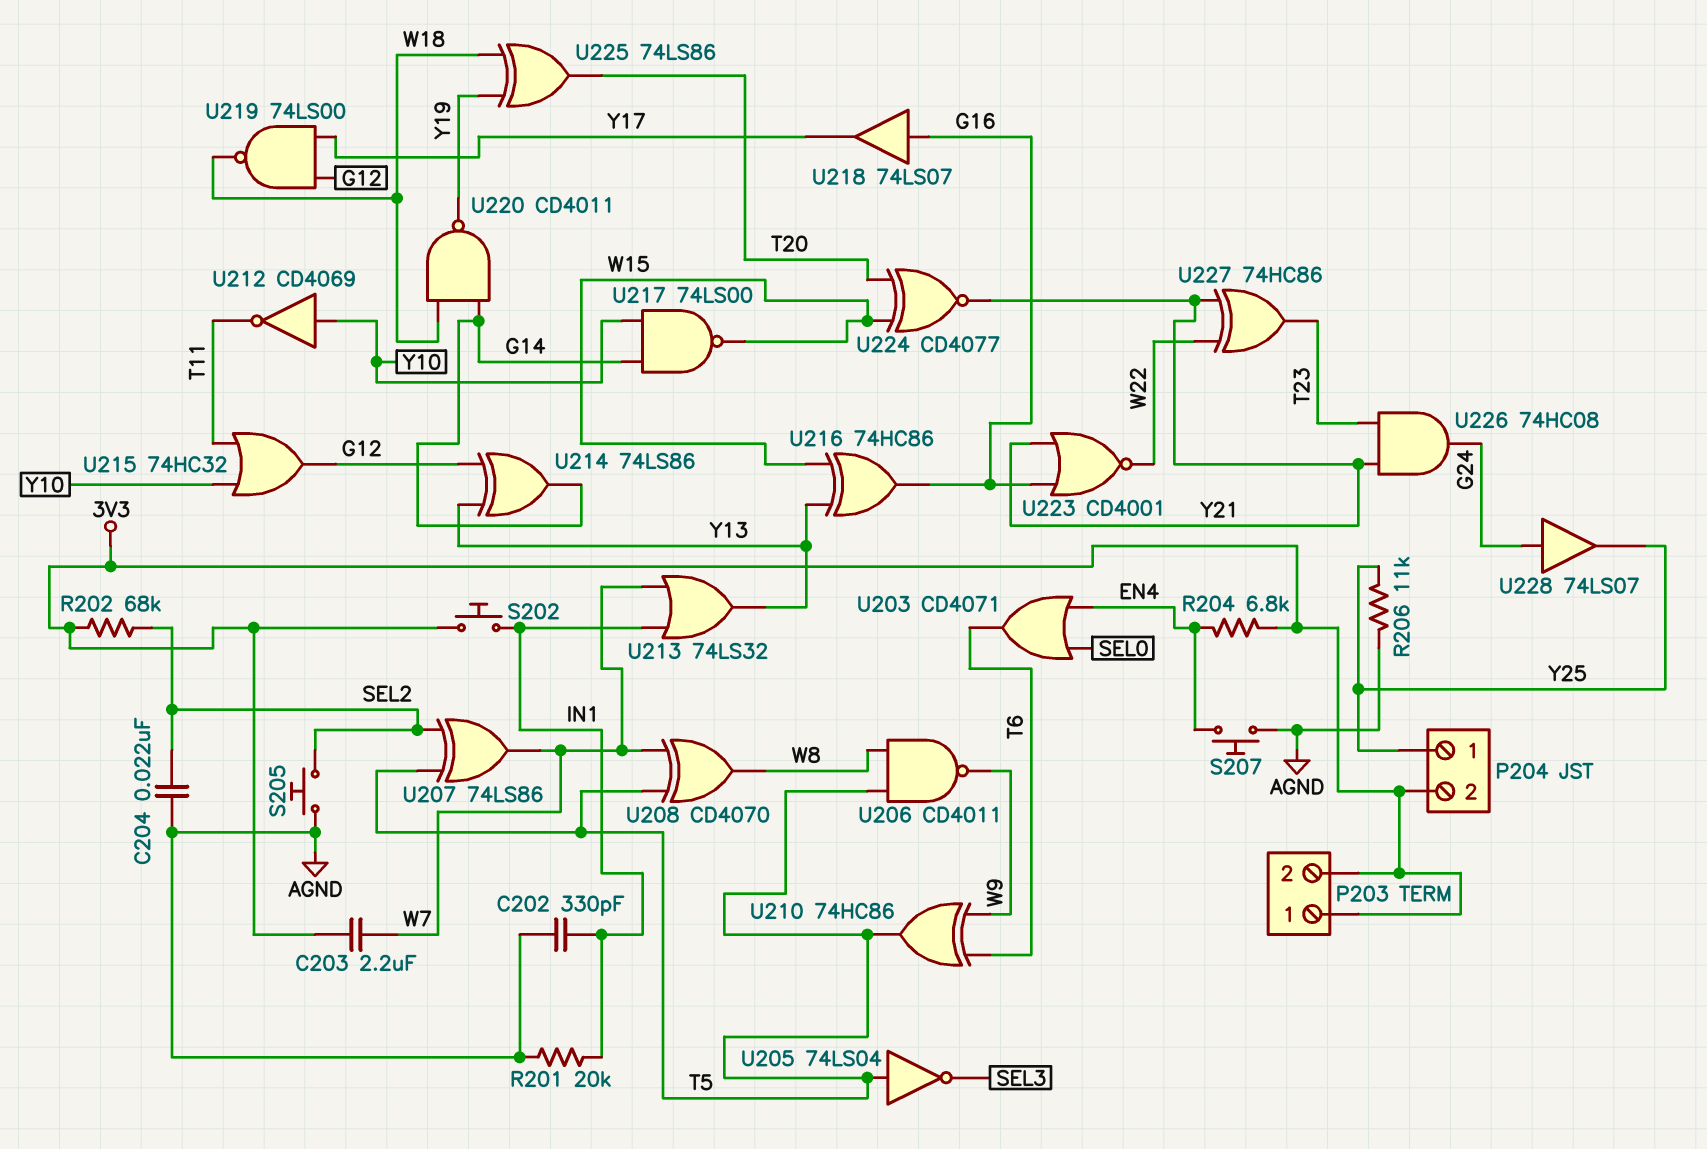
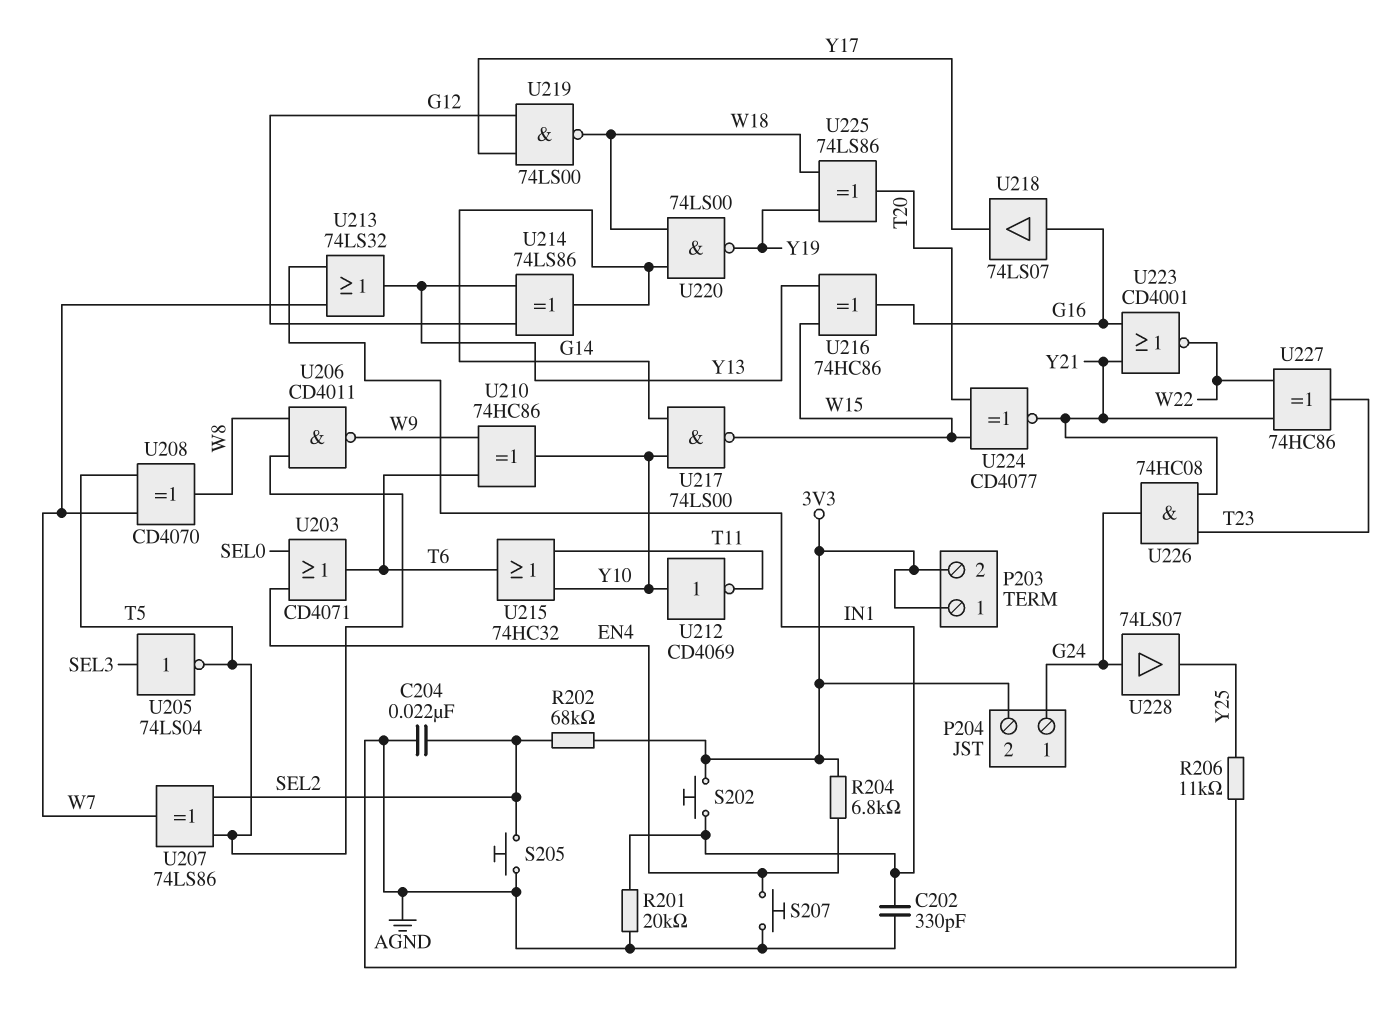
C203: 2.2uF (3V3, W7) -> none
P204 pin 1: Y25 -> G24
U205: NOT 74LS04 (in T5, out SEL3) -> NOT 74LS04 (in SEL3, out T5)
U210: XOR 74HC86 (in T6, in W9, out T5) -> XOR 74HC86 (in T6, in W9, out Y10)
U215: OR 74HC32 (in T11, in Y10, out G12) -> OR 74HC32 (in T11, in Y10, out T6)
U220: NAND CD4011 (in G14, in W18, out Y19) -> NAND 74LS00 (in G14, in W18, out Y19)

